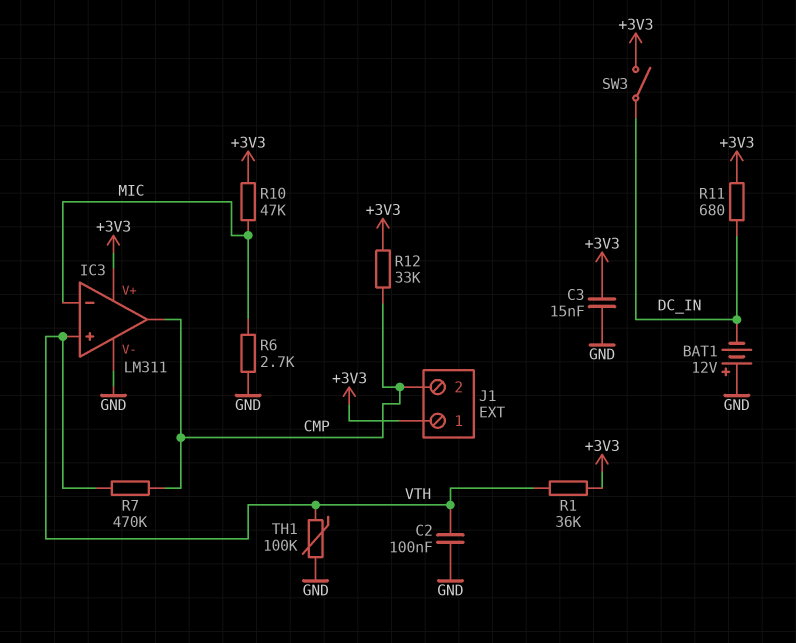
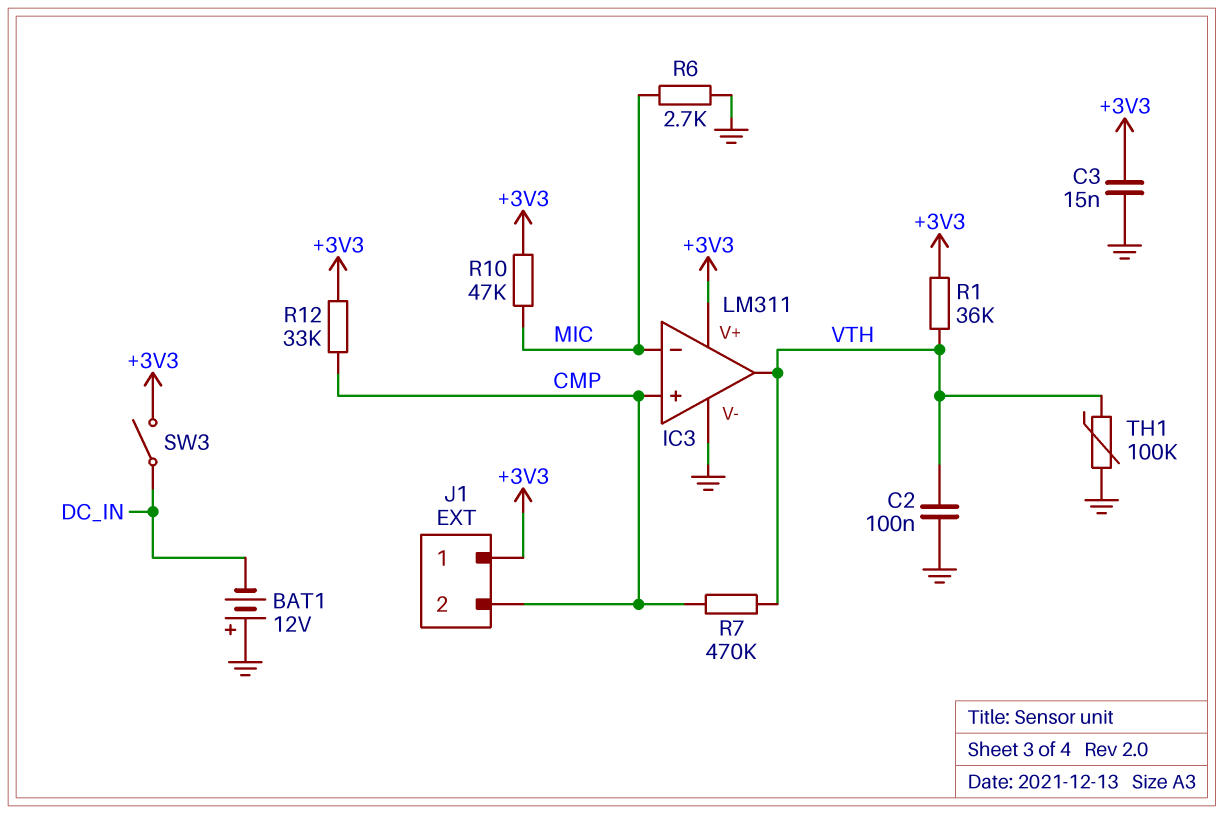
IC3 pin in+: VTH -> CMP
IC3 pin out: CMP -> VTH
R11: 680 (+3V3, DC_IN) -> none

